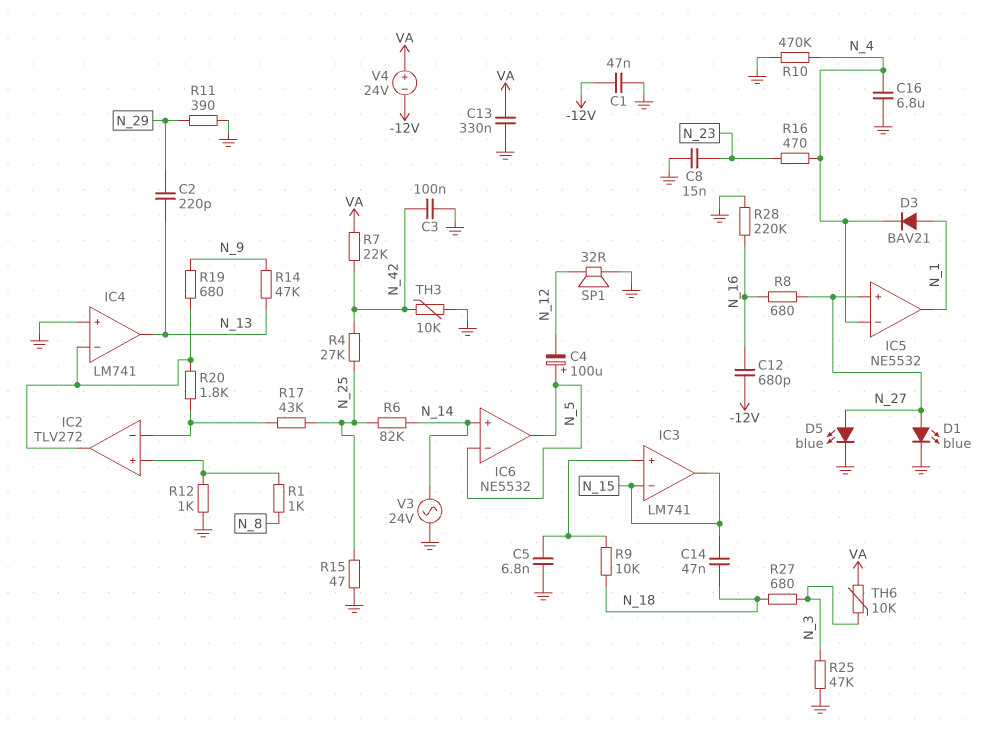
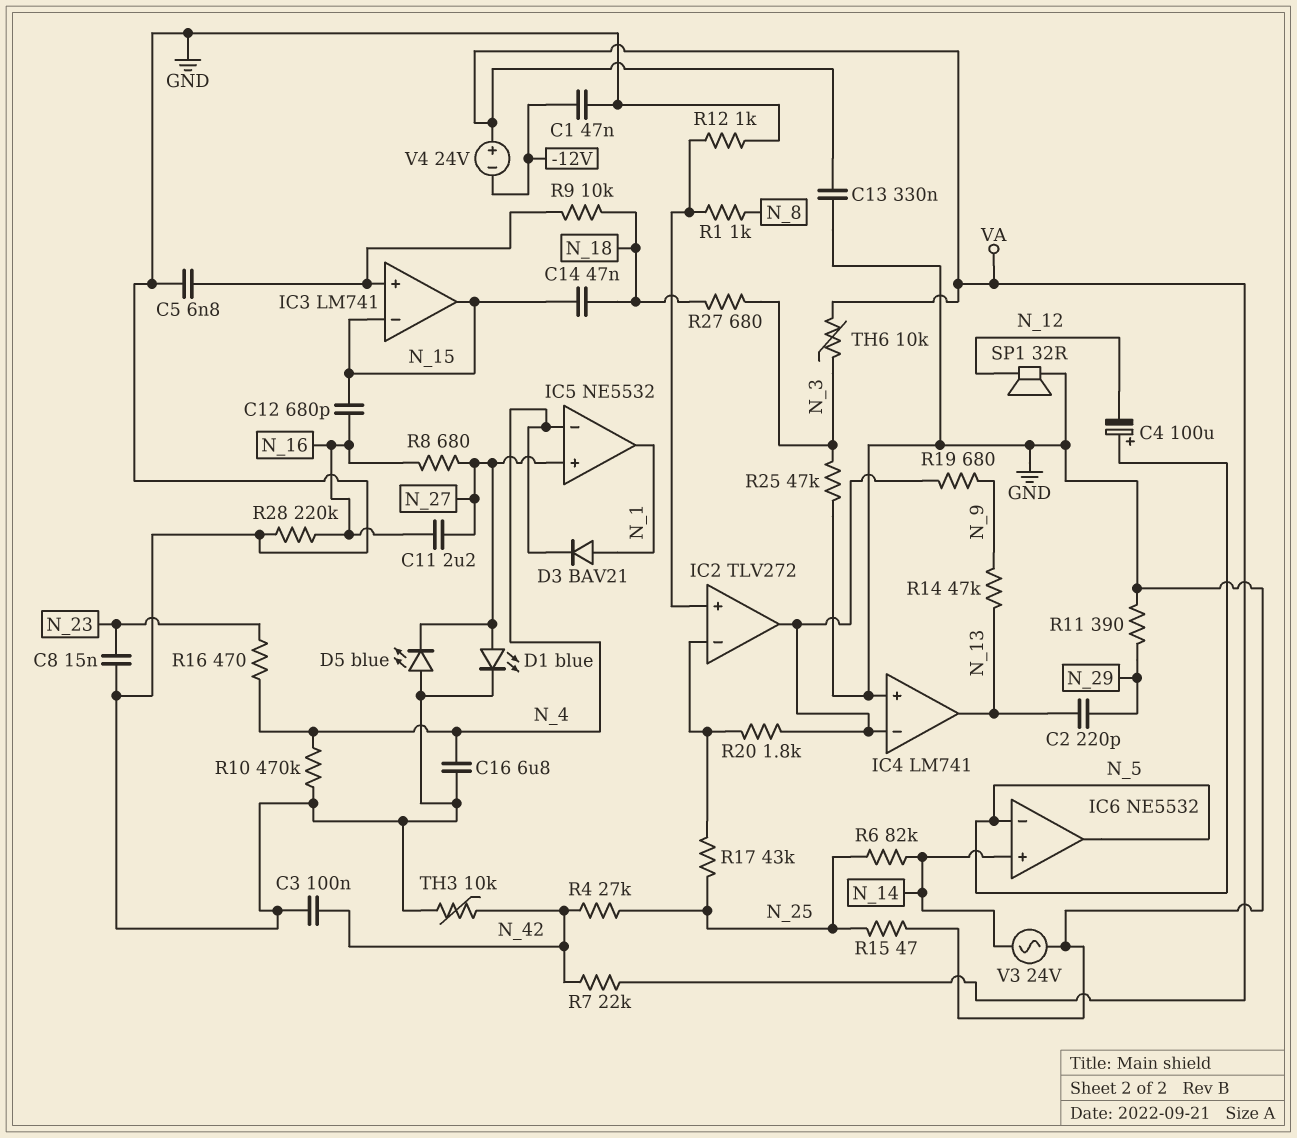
C11: none -> 2.2uF (N_16, N_27)
C12: 680pF (-12V, N_16) -> 680pF (N_15, N_16)
D5: LED blue (A N_27, K GND) -> LED blue (A GND, K N_27)

